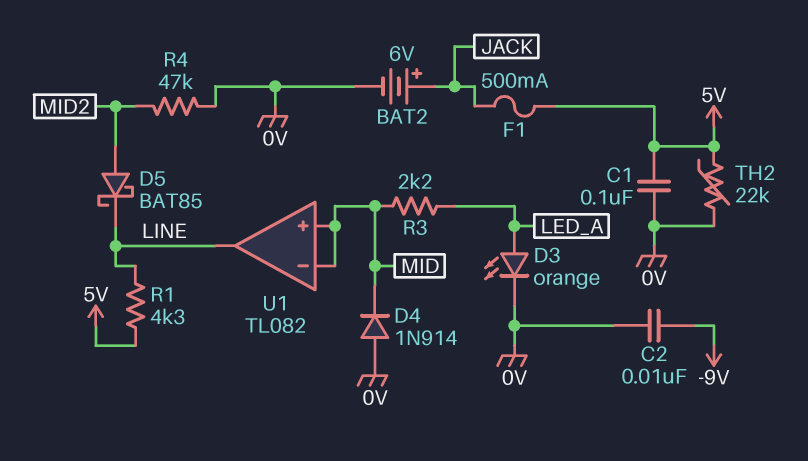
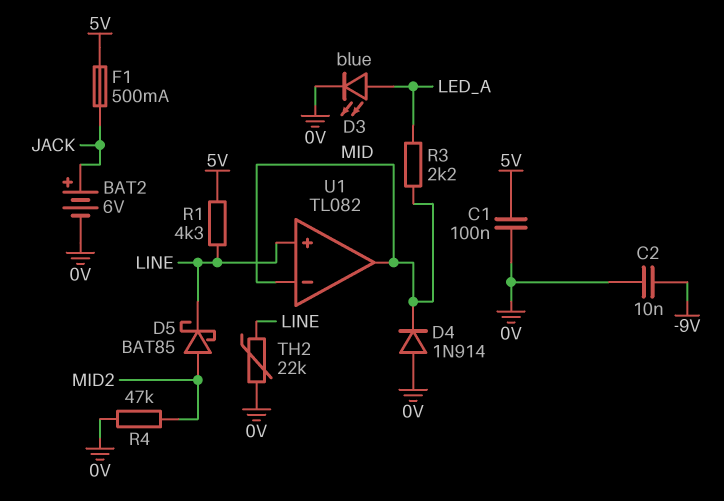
D3: LED orange (A LED_A, K 0V) -> LED blue (A LED_A, K 0V)
TH2: 22k (0V, 5V) -> 22k (0V, LINE)
U1 pin in+: MID -> LINE
U1 pin out: LINE -> MID

